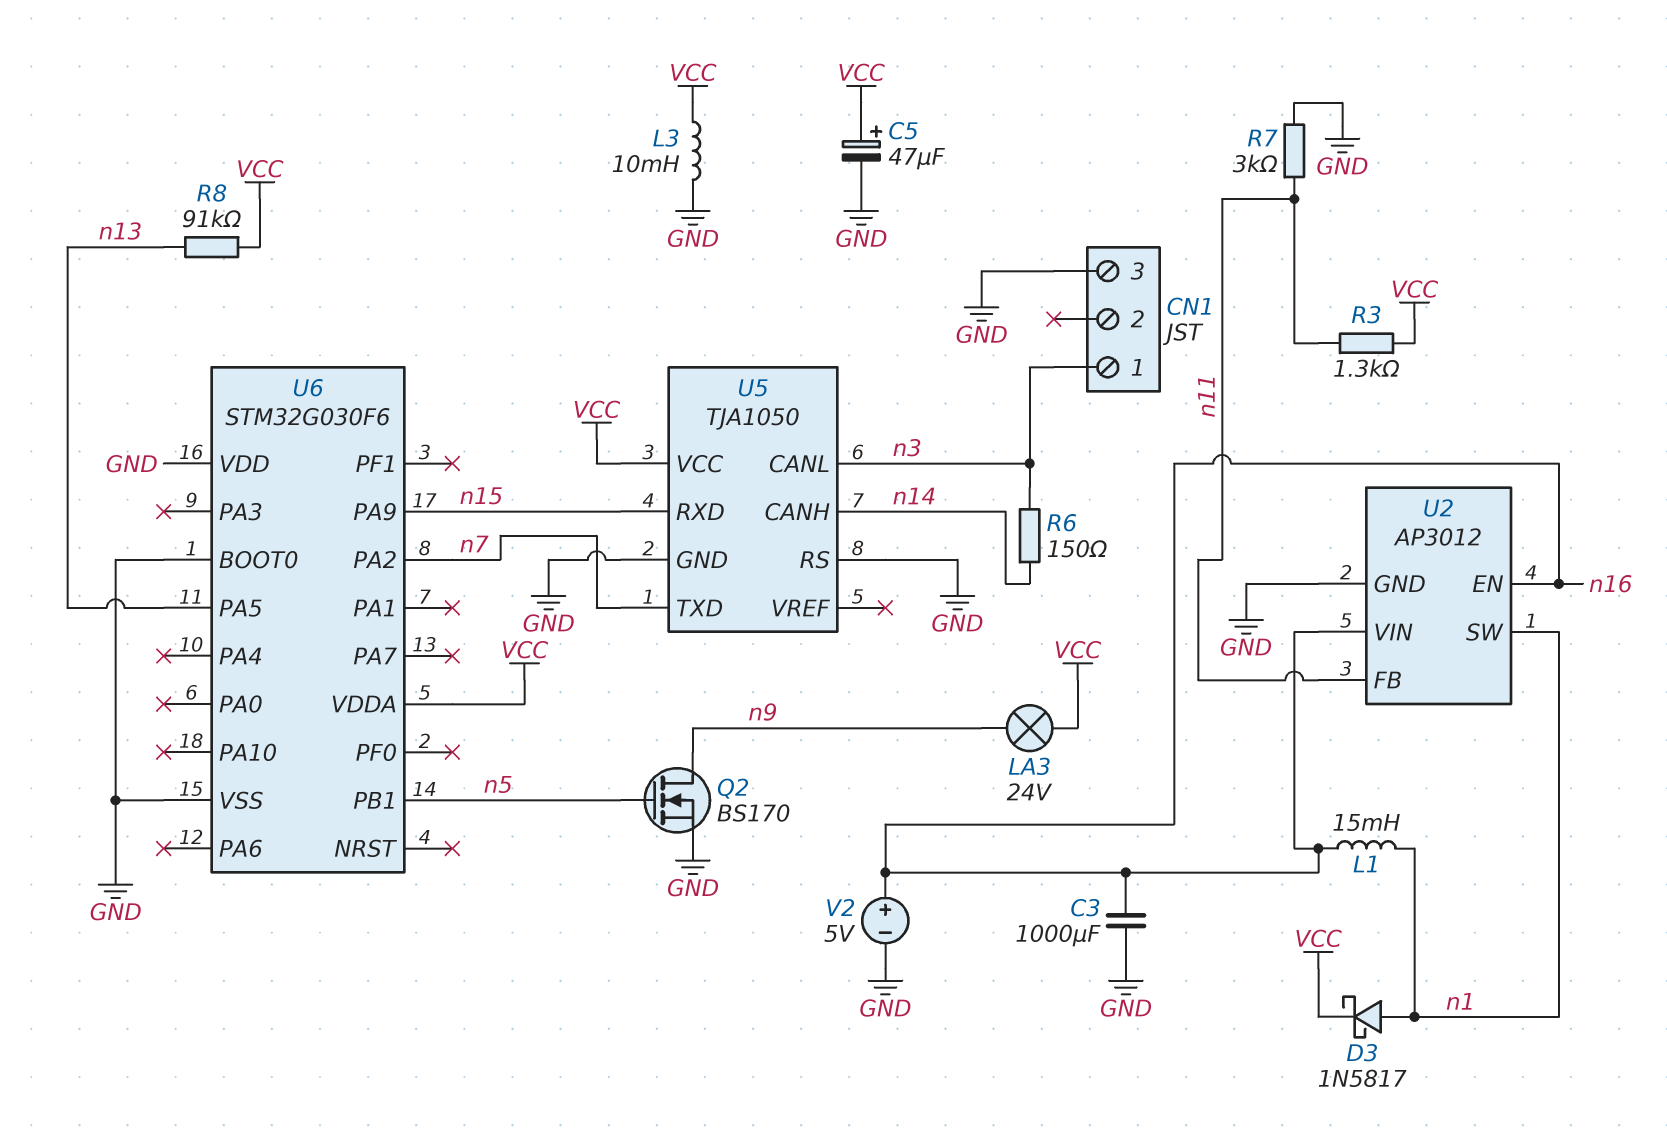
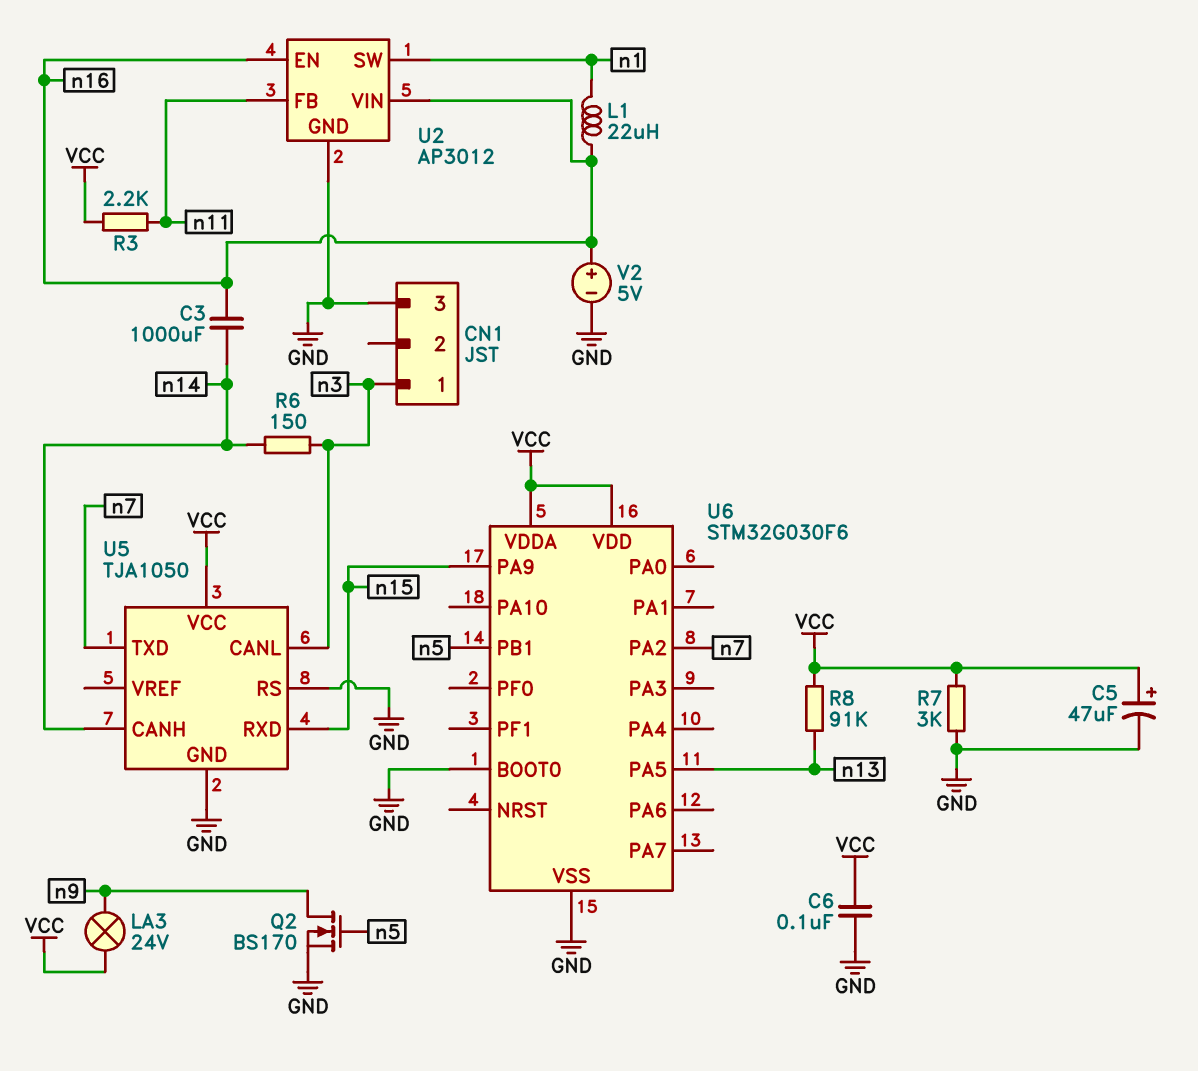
C3: 1000uF (GND, n16) -> 1000uF (n14, n16)
C6: none -> 100nF (GND, VCC)
D3: schottky 1N5817 (A n1, K VCC) -> none
L1: 15mH (n1, n16) -> 22uH (n1, n16)
L3: 10mH (GND, VCC) -> none
R3: 1.3k (VCC, n11) -> 2.2k (VCC, n11)
R7: 3k (GND, n11) -> 3k (GND, VCC)
U6 pin VDD: GND -> VCC

